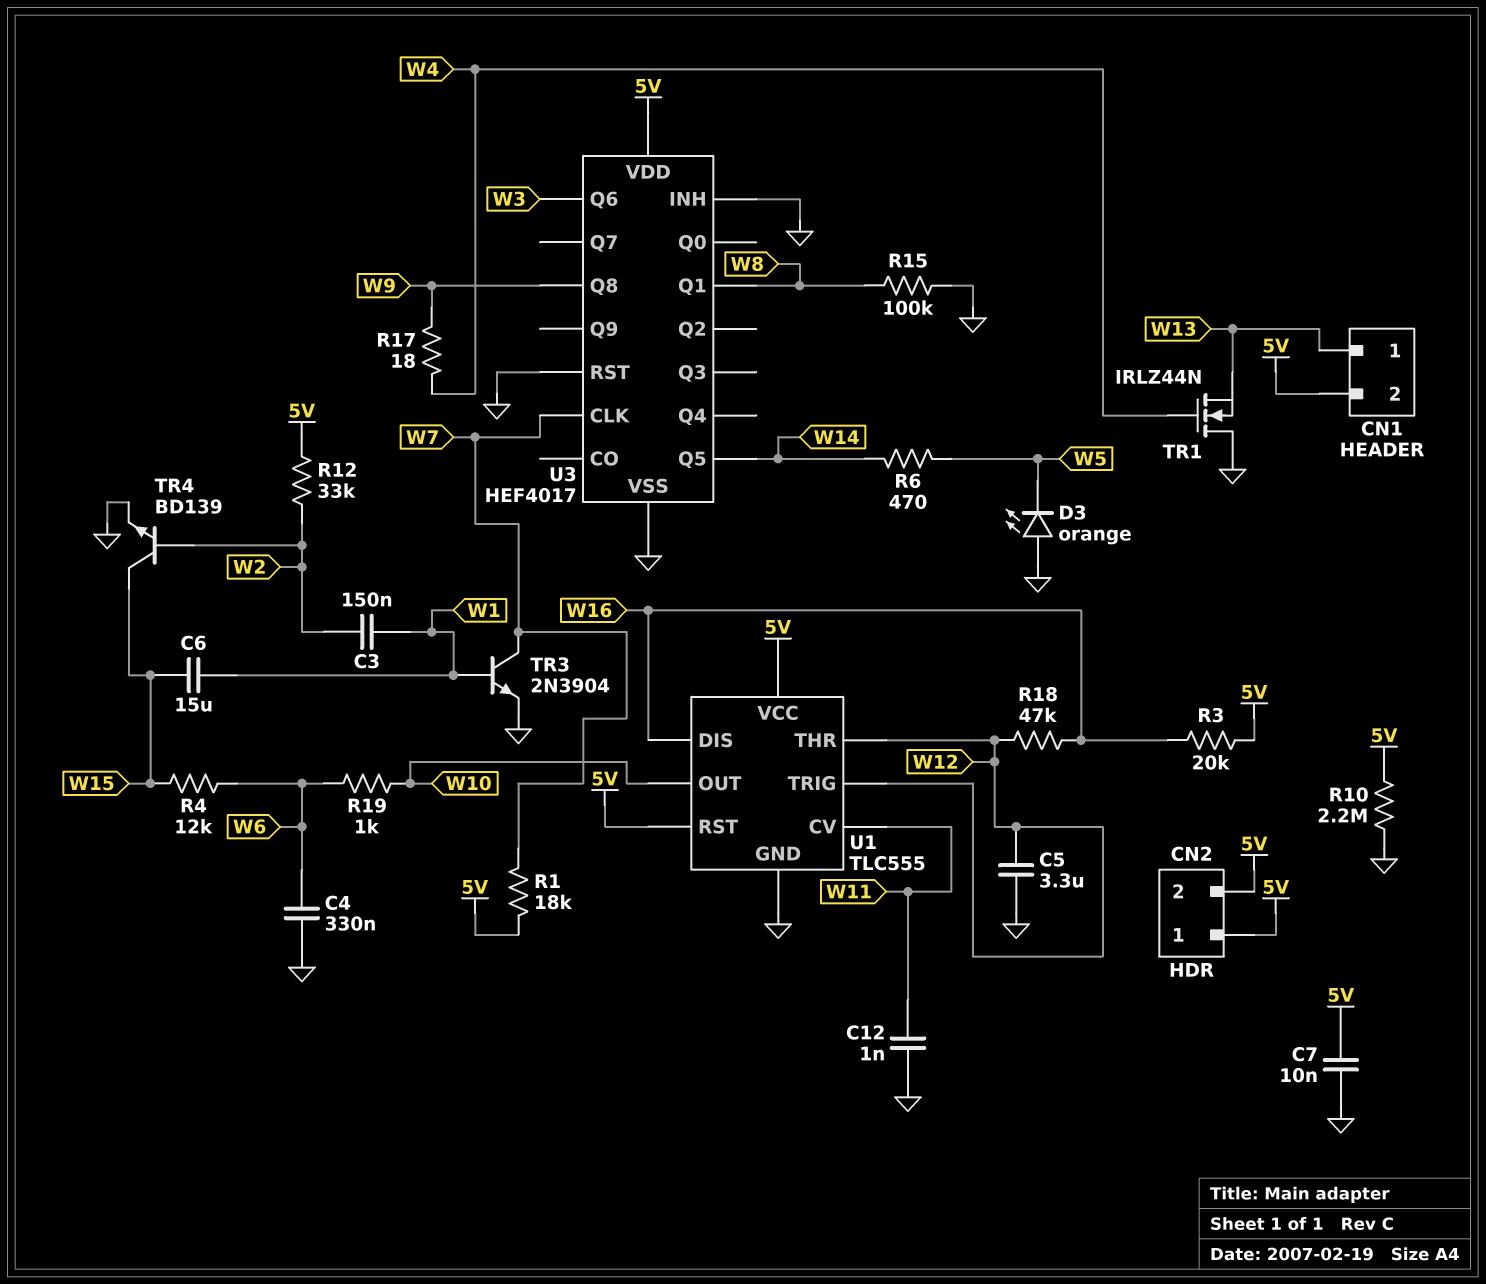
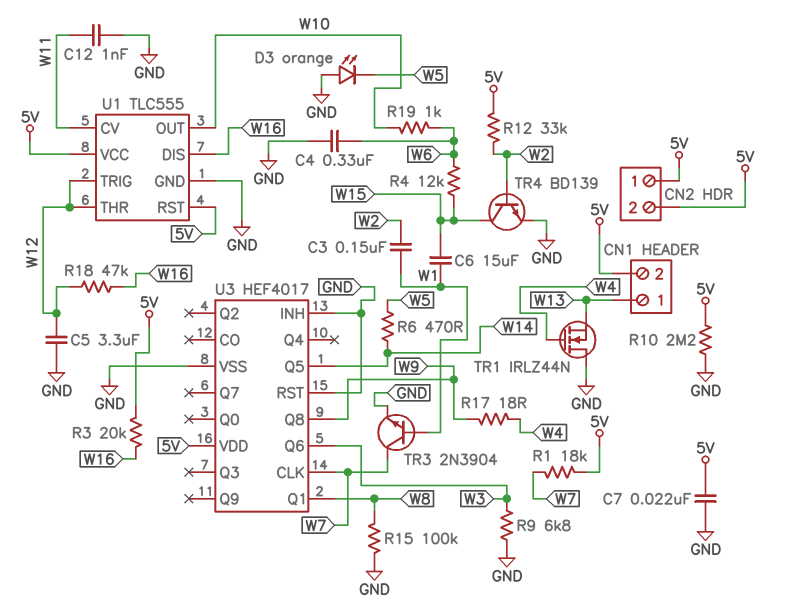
C7: 10nF (5V, GND) -> 22nF (5V, GND)
R9: none -> 6.8k (GND, W3)

